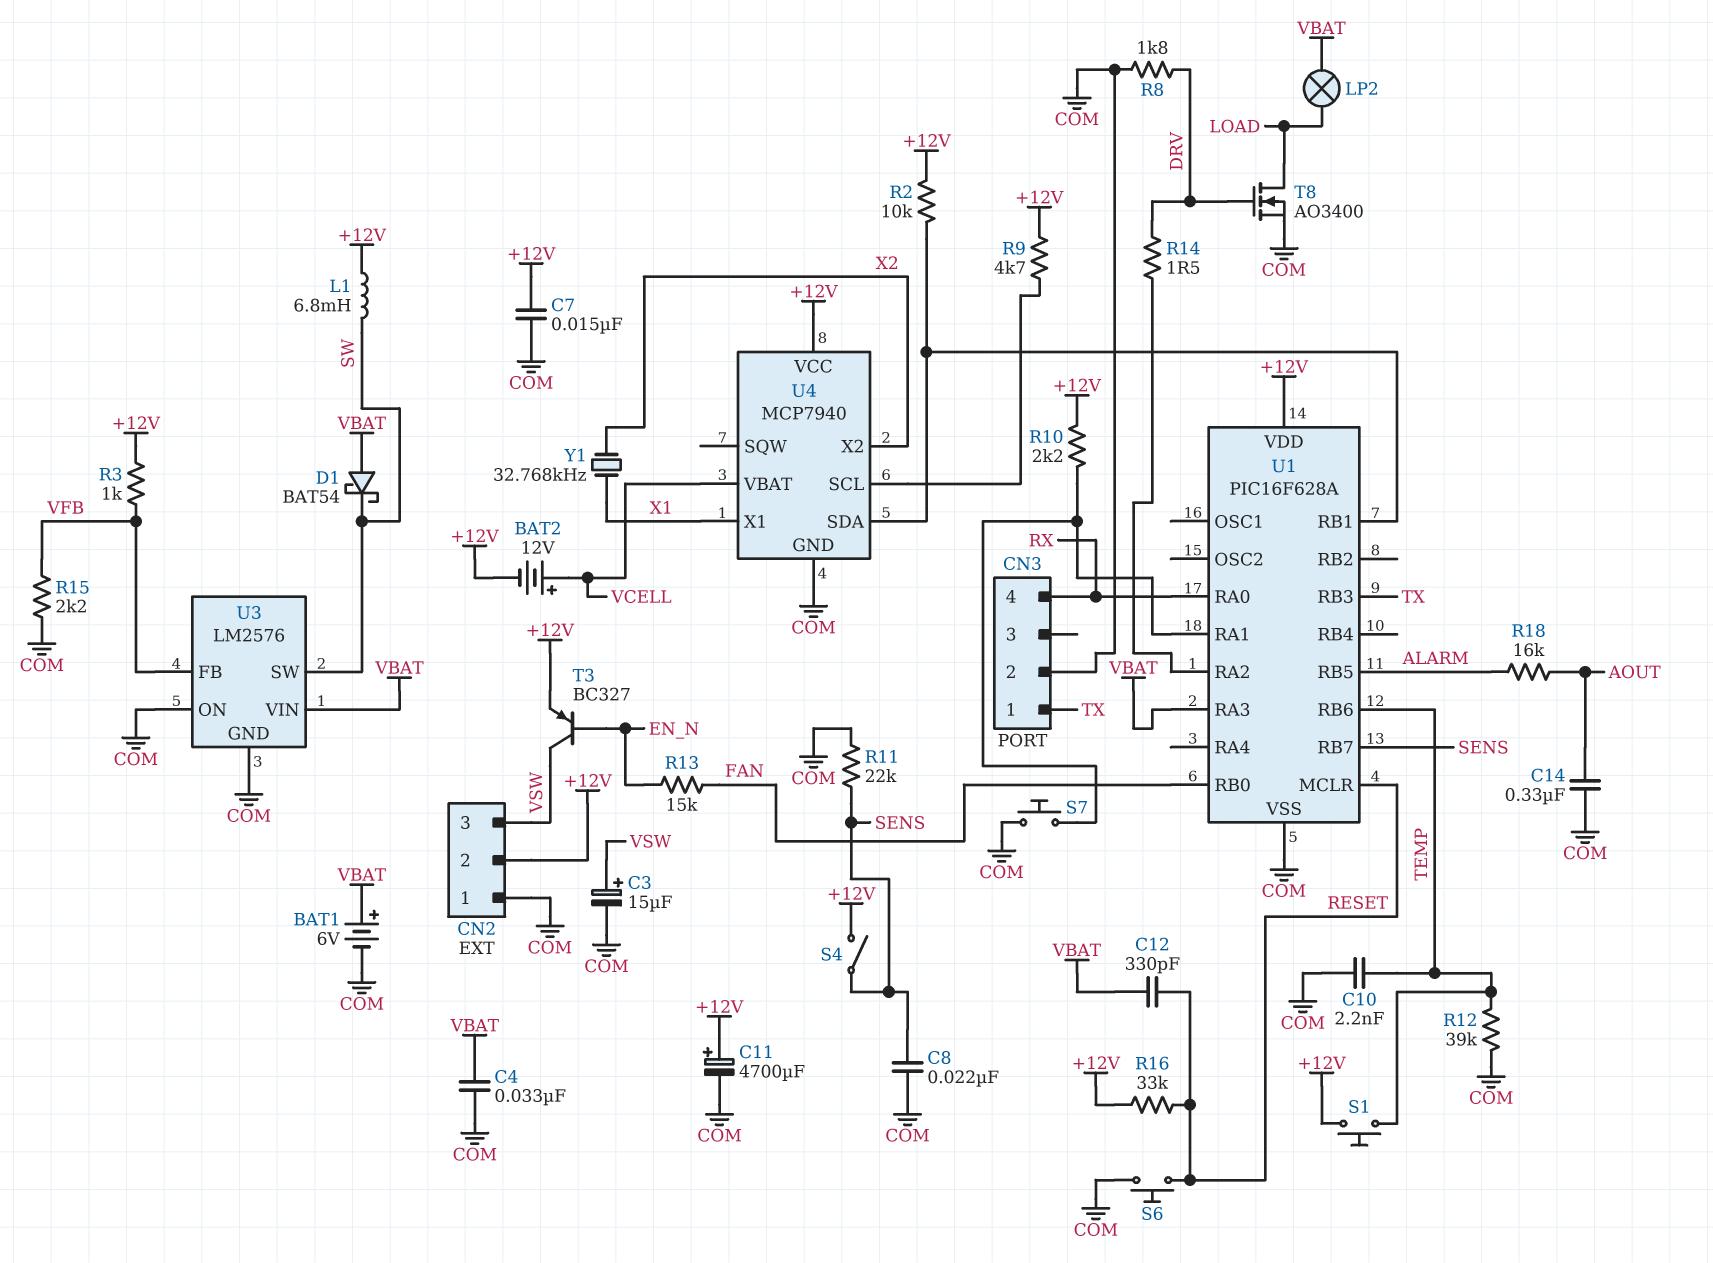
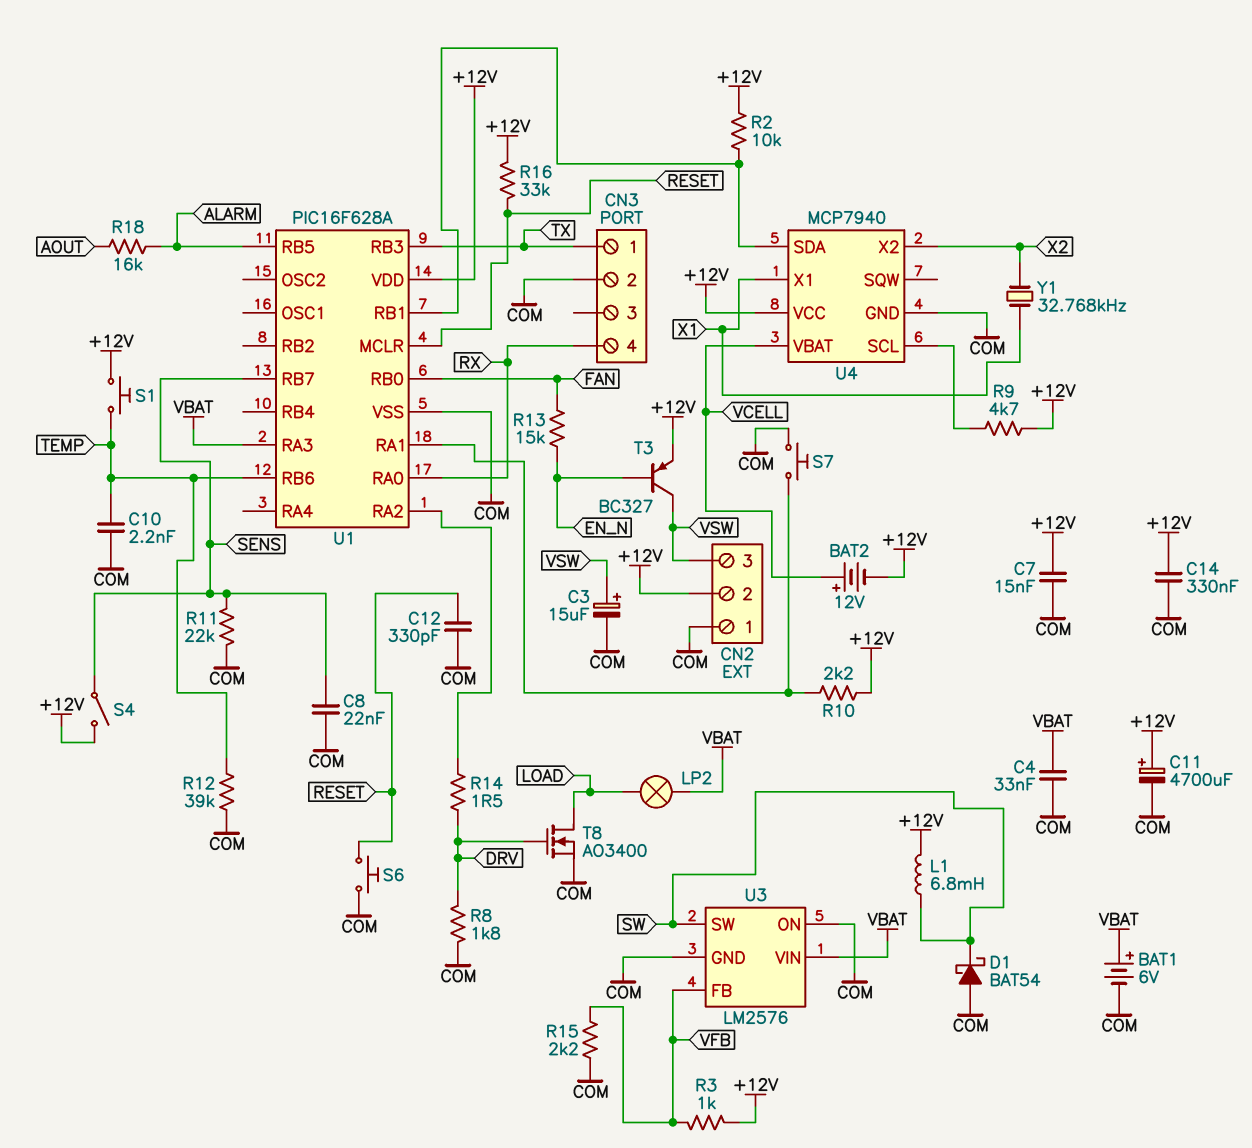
C12: 330pF (RESET, VBAT) -> 330pF (COM, RESET)
C14: 330nF (AOUT, COM) -> 330nF (+12V, COM)
D1: schottky BAT54 (A VBAT, K SW) -> schottky BAT54 (A COM, K SW)

